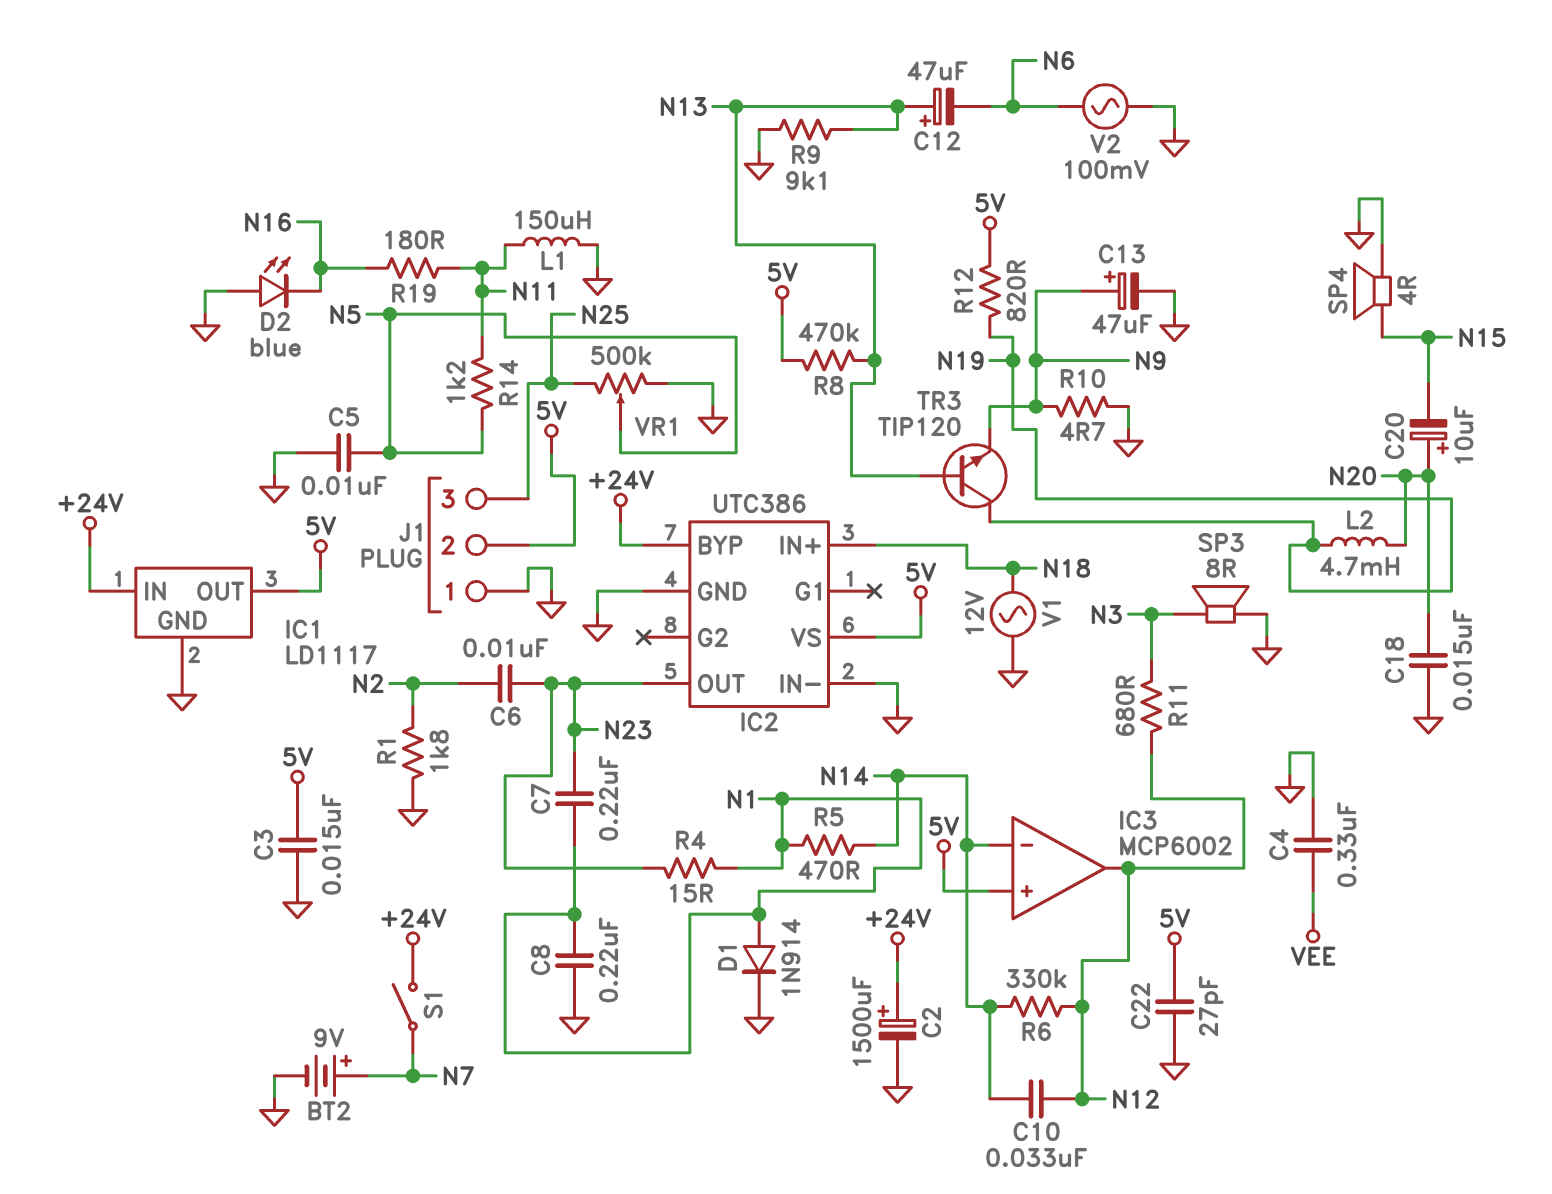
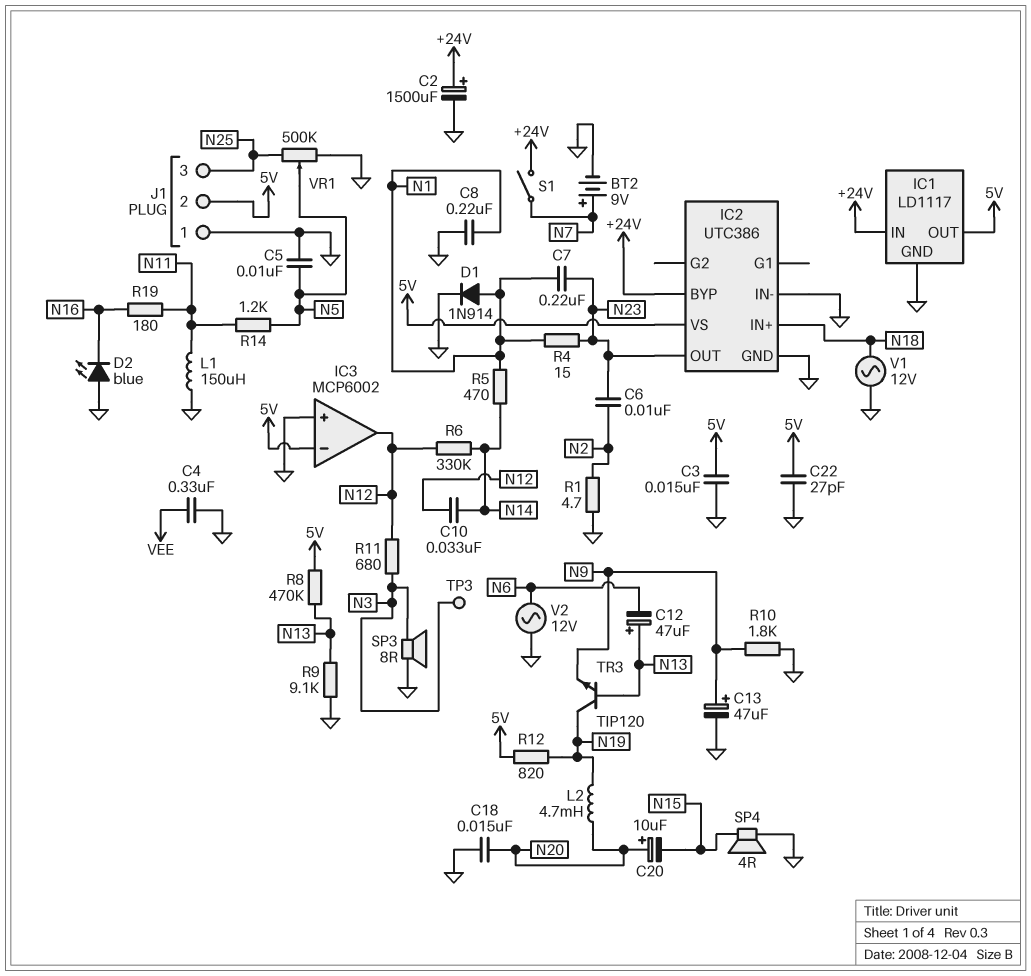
IC3 pin in+: 5V -> GND
IC3 pin in-: N14 -> 5V
R1: 1.8k (GND, N2) -> 4.7 (GND, N2)
R10: 4.7 (GND, N9) -> 1.8k (GND, N9)
TP3: none -> test point (N3)
V2: AC 100mV (GND, N6) -> AC 12V (GND, N6)

